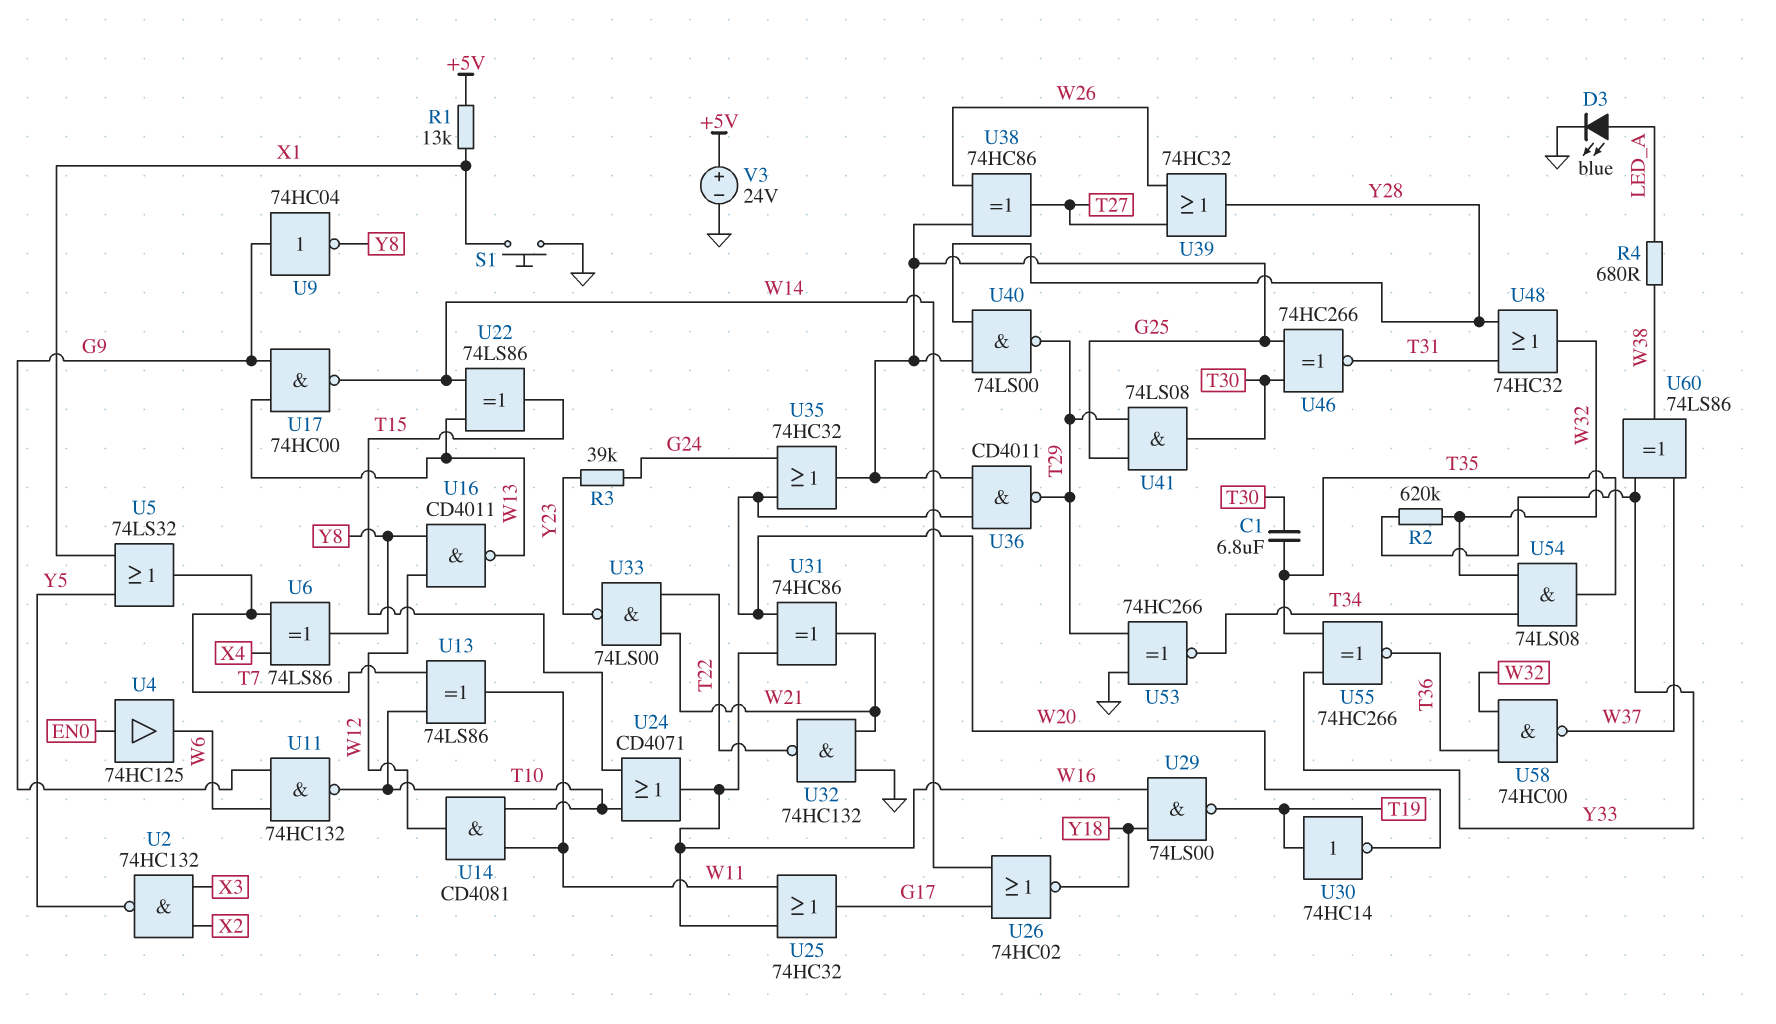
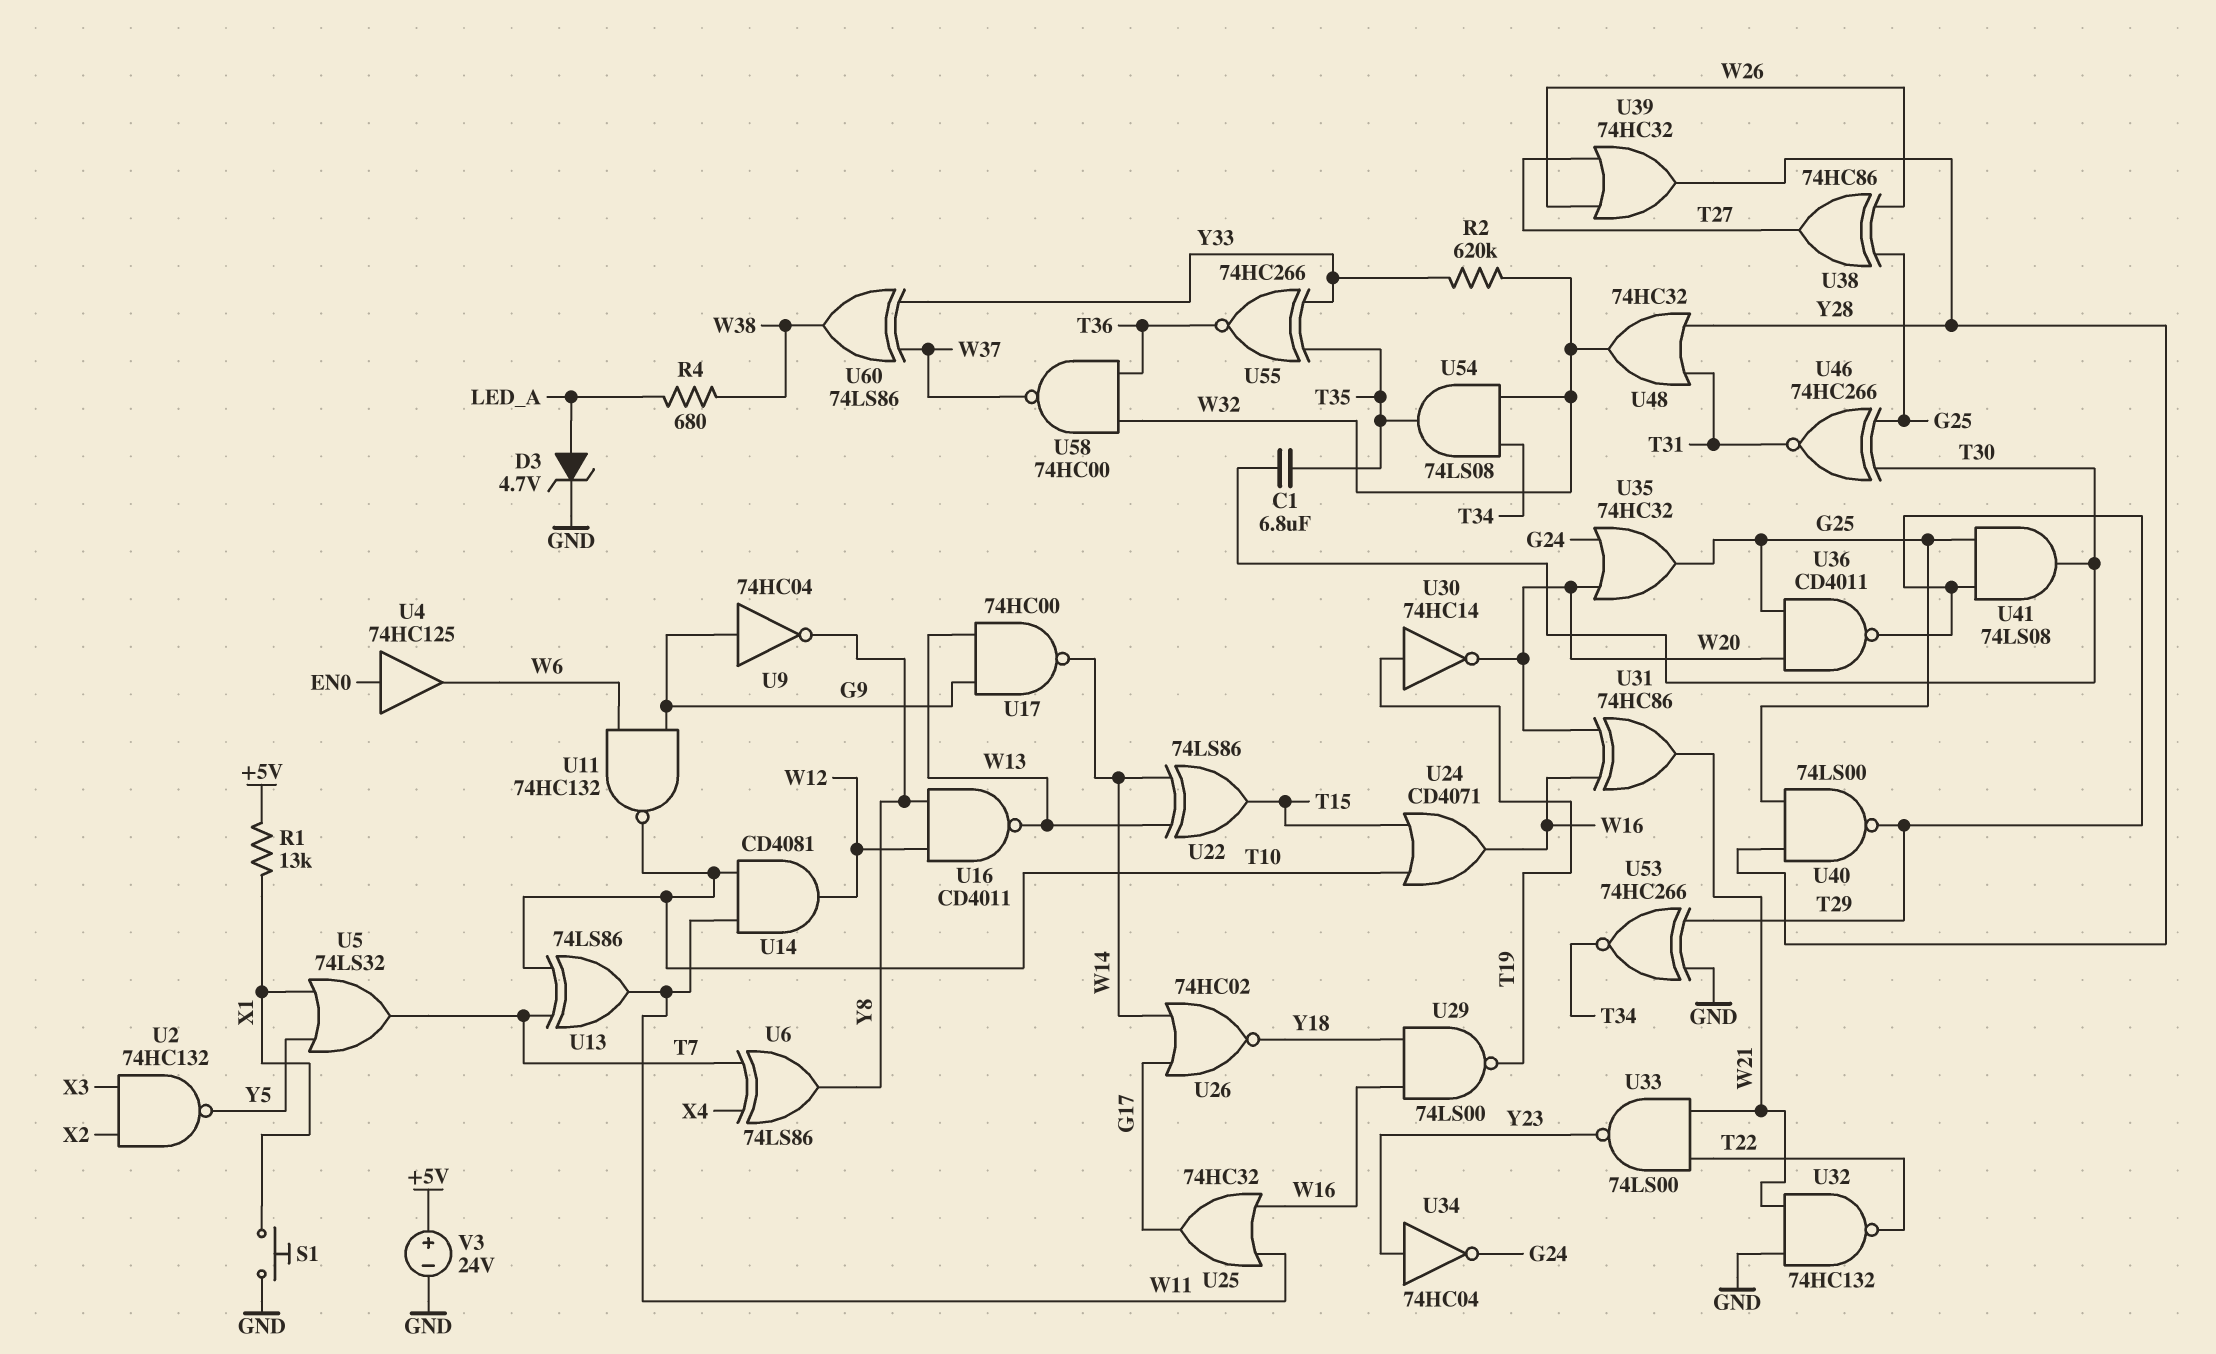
D3: LED blue (A LED_A, K GND) -> zener 4.7V (A LED_A, K GND)
R3: 39k (G24, Y23) -> none
U34: none -> NOT 74HC04 (in Y23, out G24)

